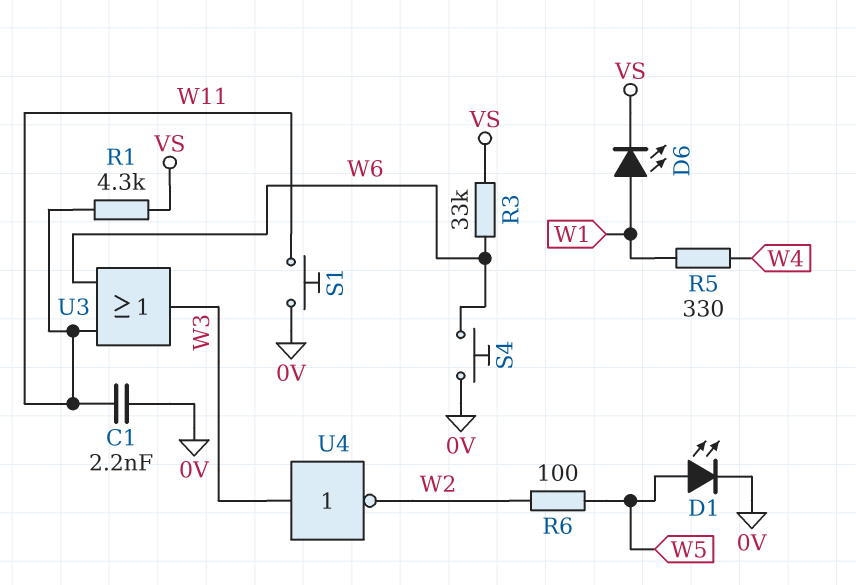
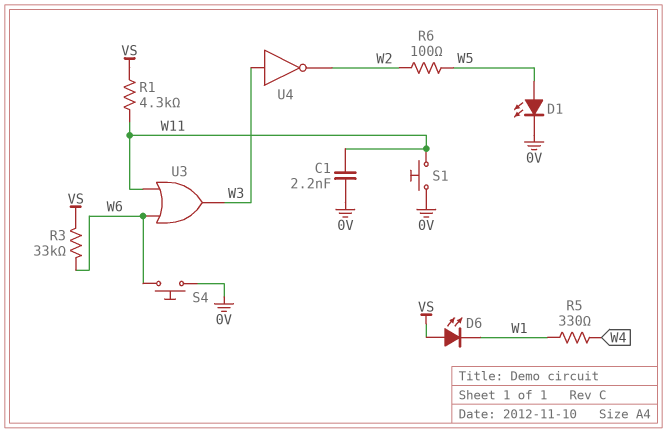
D6: LED (A W1, K VS) -> LED (A VS, K W1)

